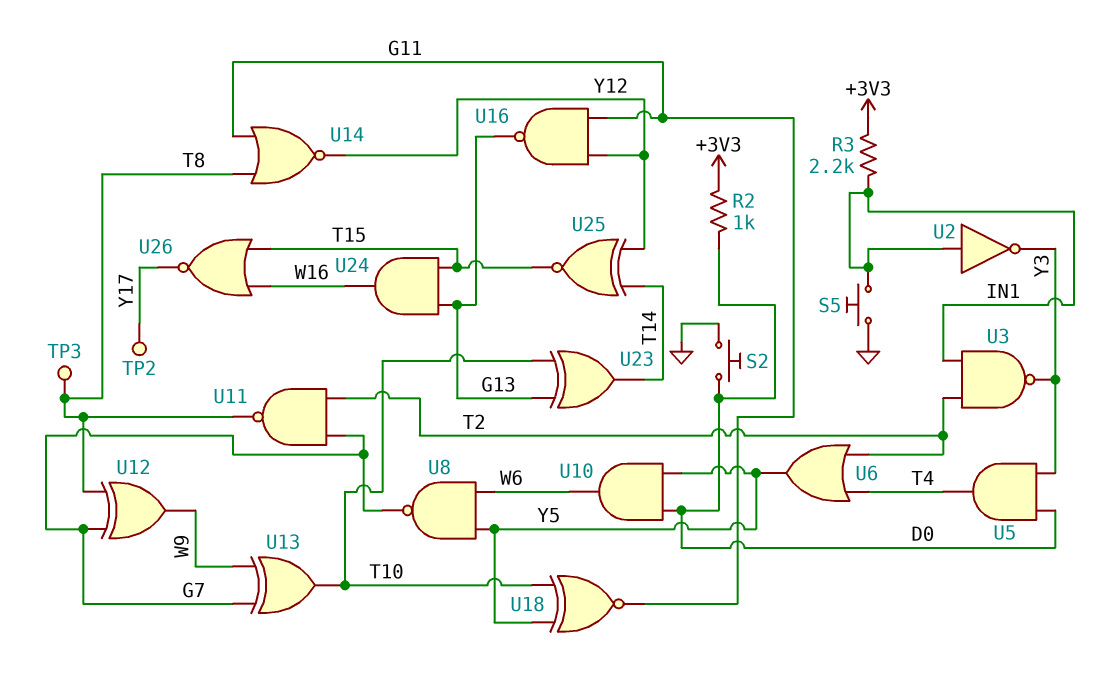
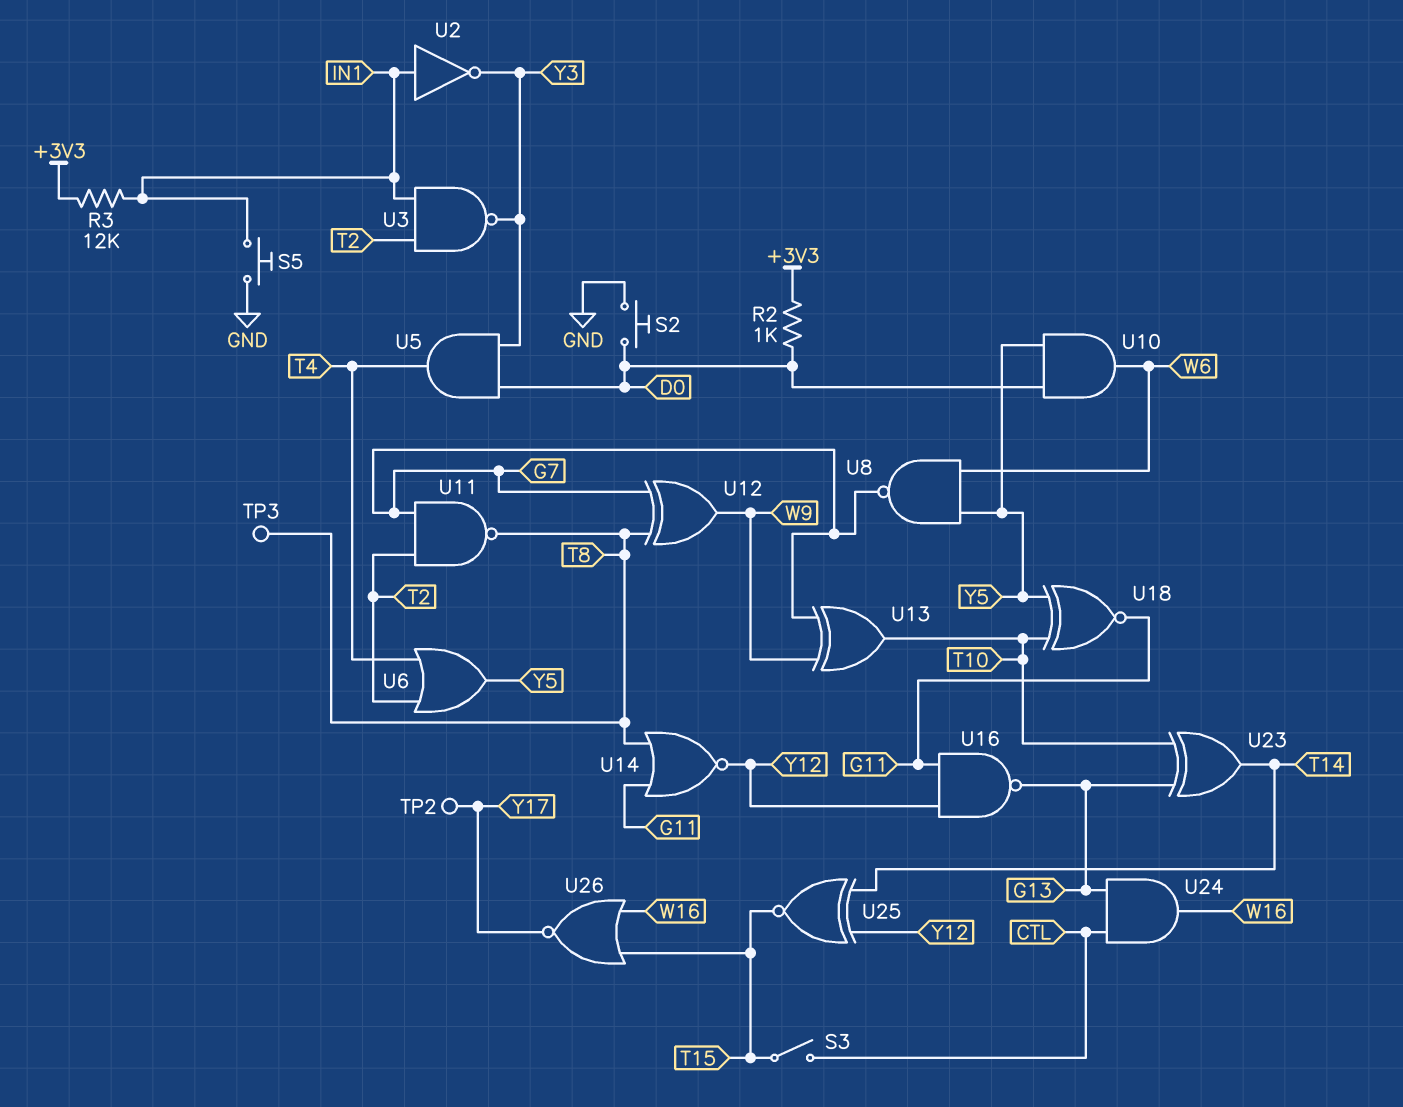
R3: 2.2k (+3V3, IN1) -> 12k (+3V3, IN1)
S3: none -> switch (CTL, T15)
U24: AND (in G13, in T15, out W16) -> AND (in CTL, in G13, out W16)

